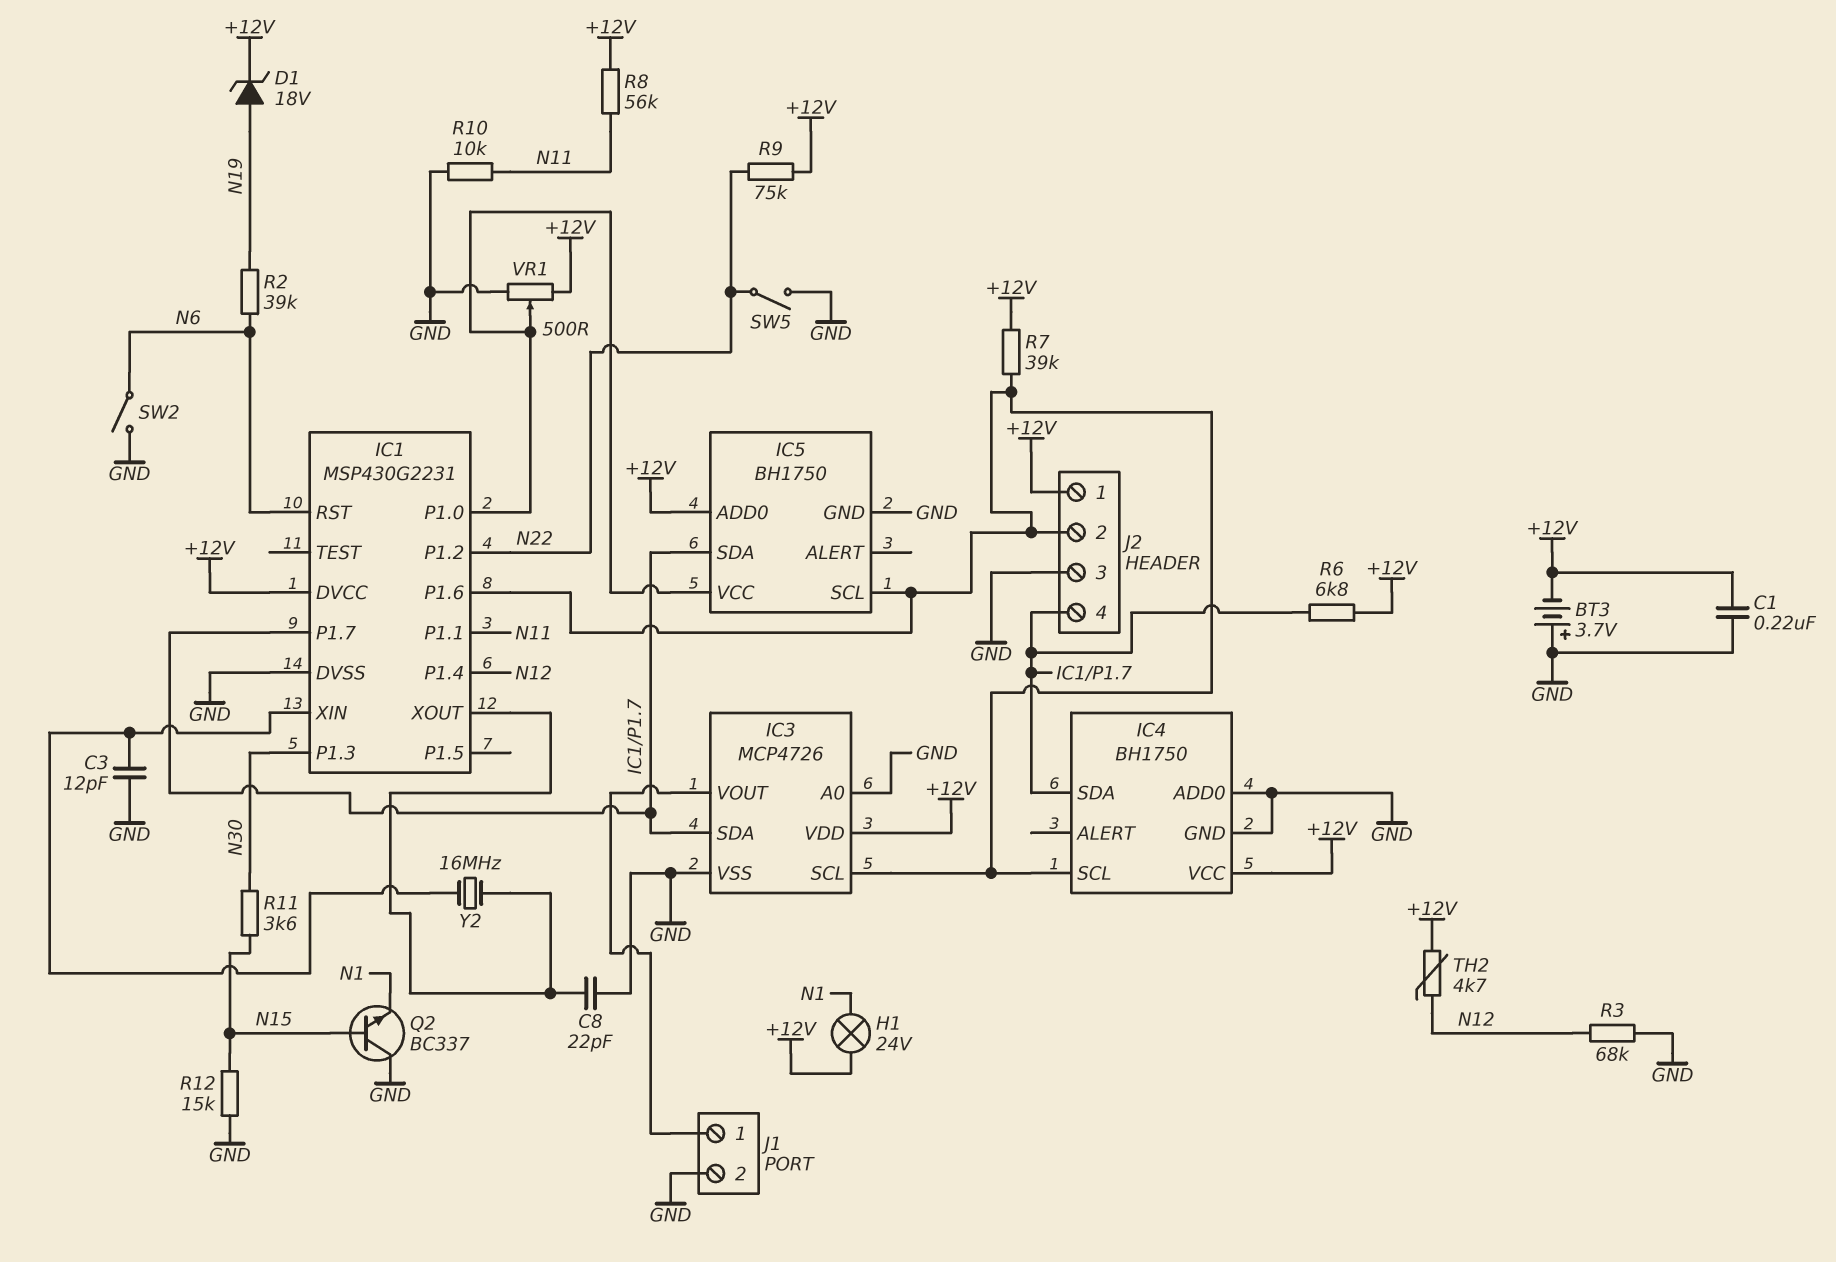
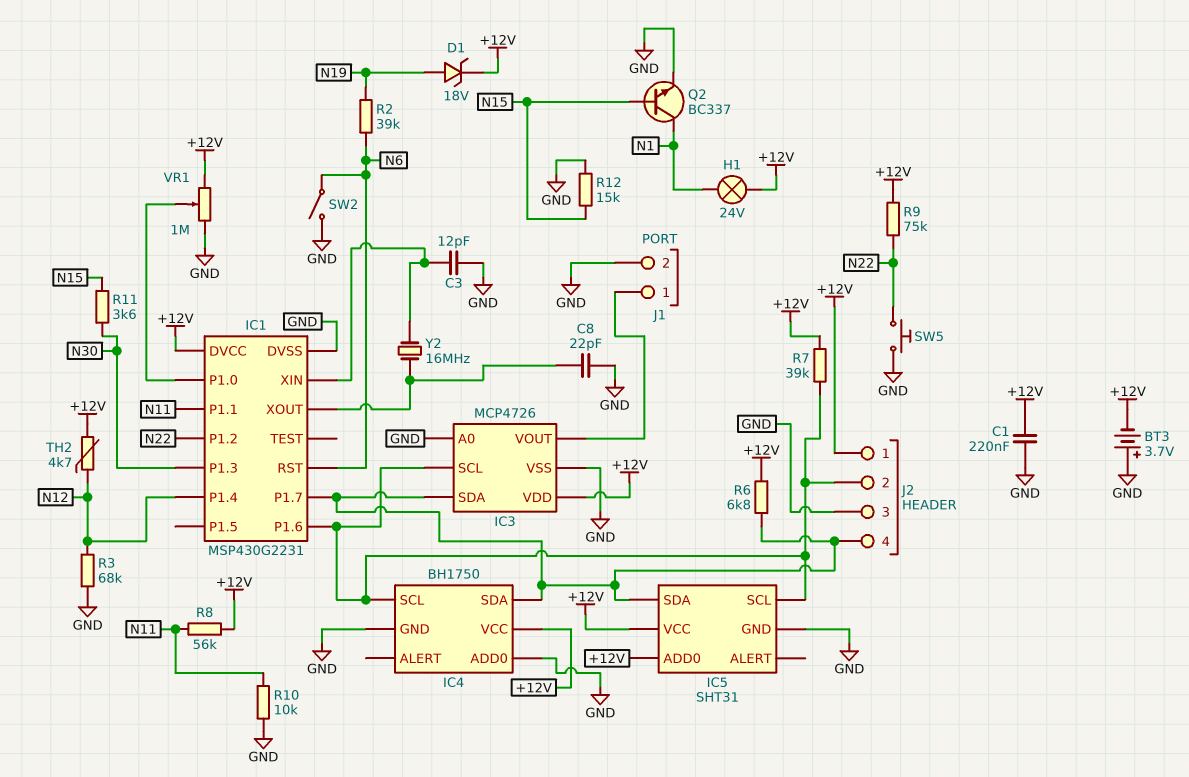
IC5: BH1750 -> SHT31
IC5 pin VCC: IC1/P1.0 -> +12V
Q2: NPN BC337 (B N15, C GND, E N1) -> NPN BC337 (B N15, C N1, E GND)
SW5: switch (GND, N22) -> button (GND, N22)
VR1: 500 (+12V, GND, wiper IC1/P1.0) -> 1M (+12V, GND, wiper IC1/P1.0)

